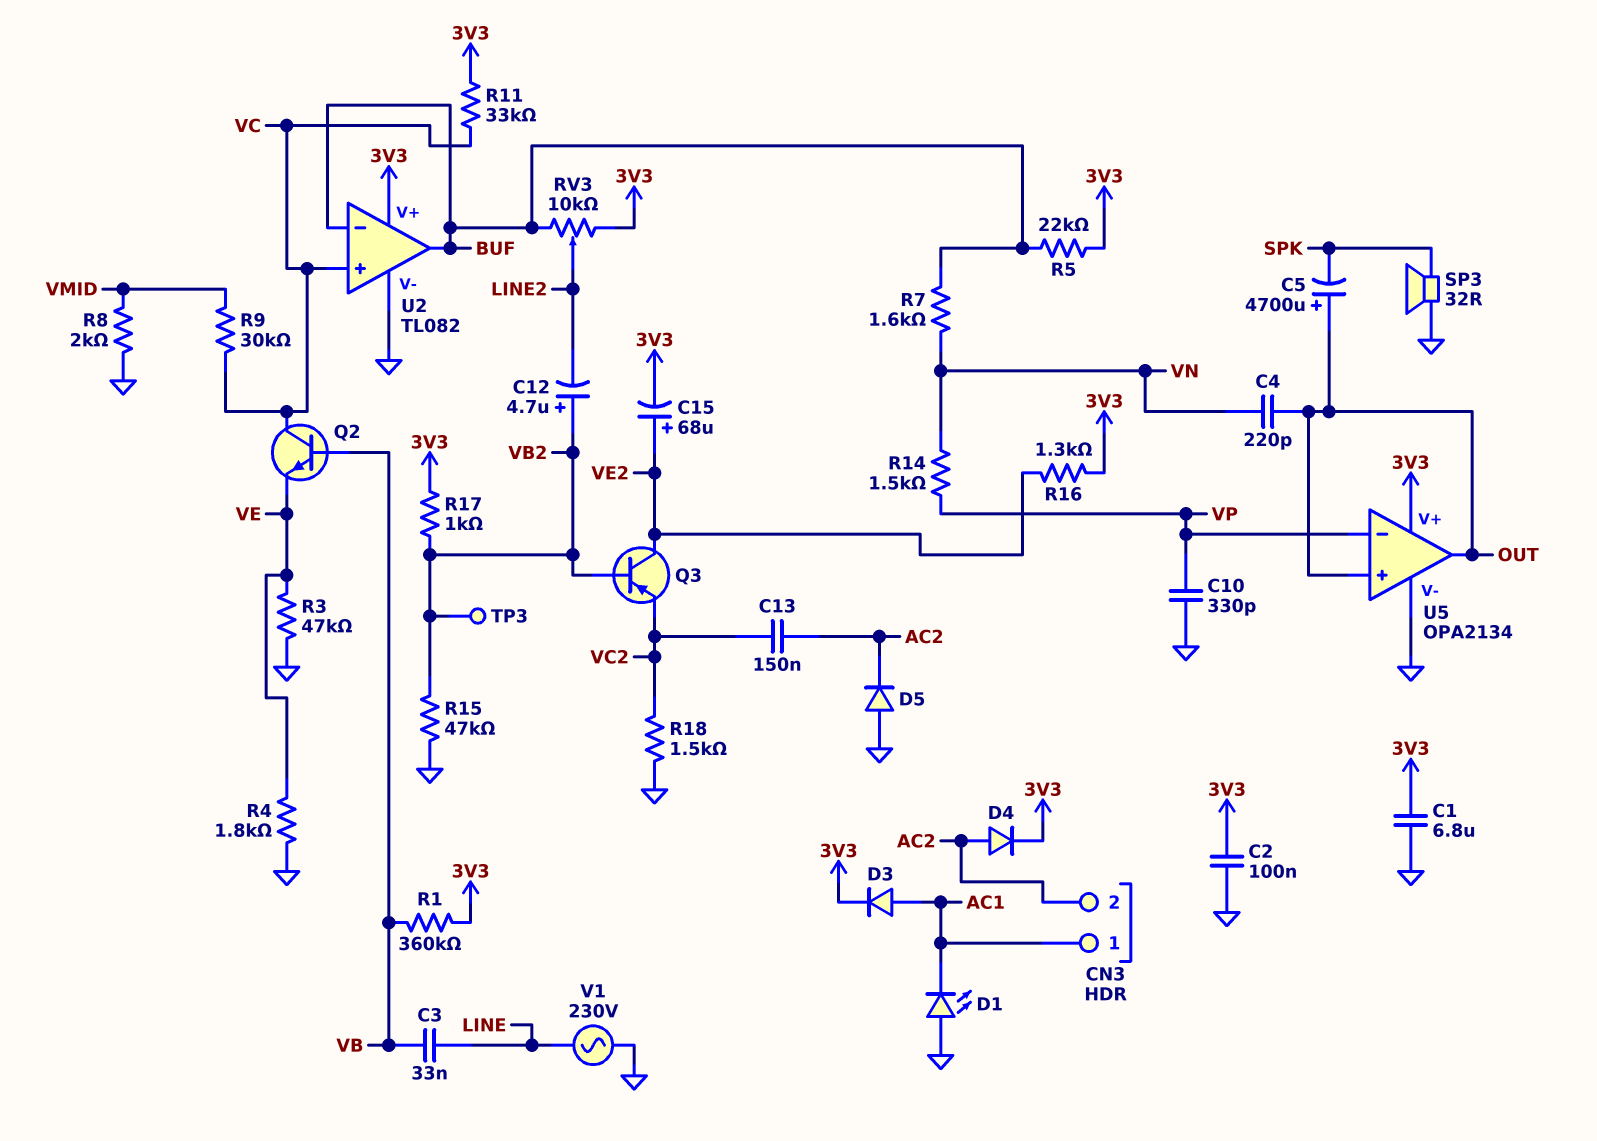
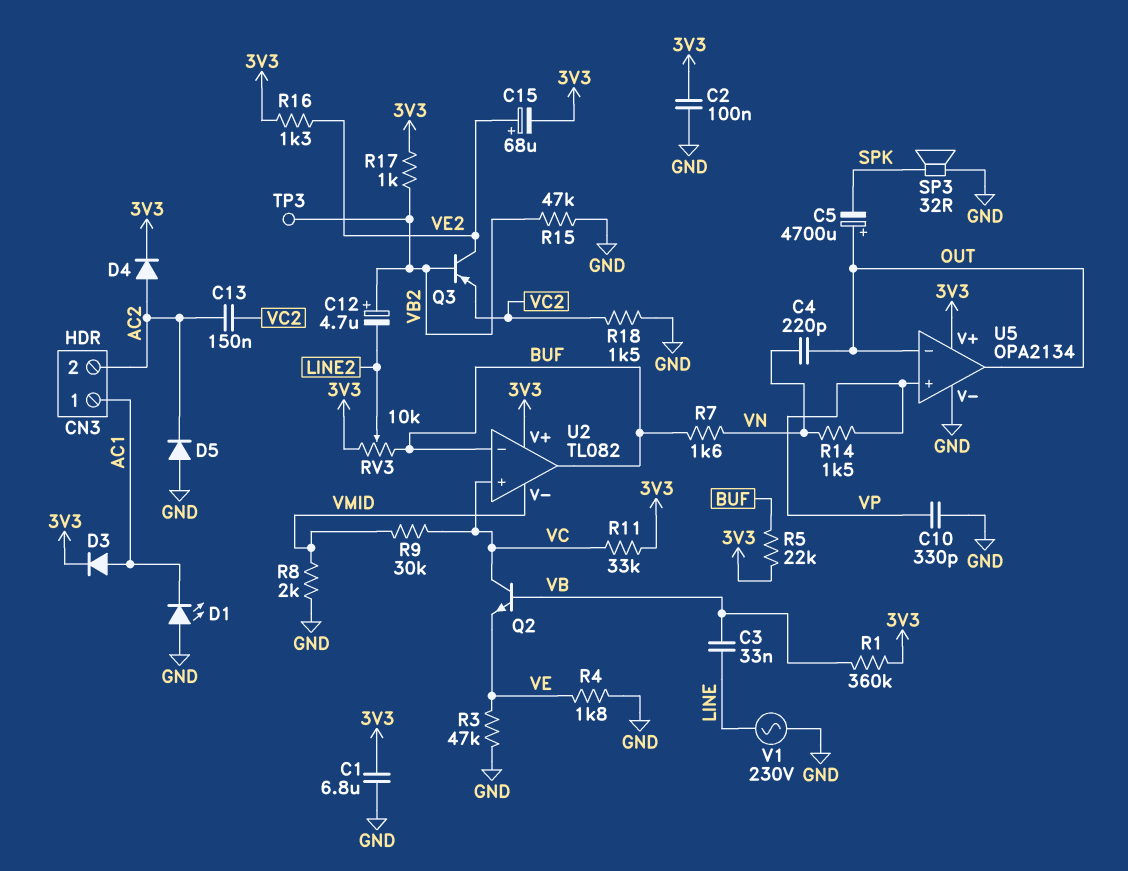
U2 pin V-: GND -> VMID
U5 pin in+: OUT -> VP
U5 pin in-: VP -> OUT

